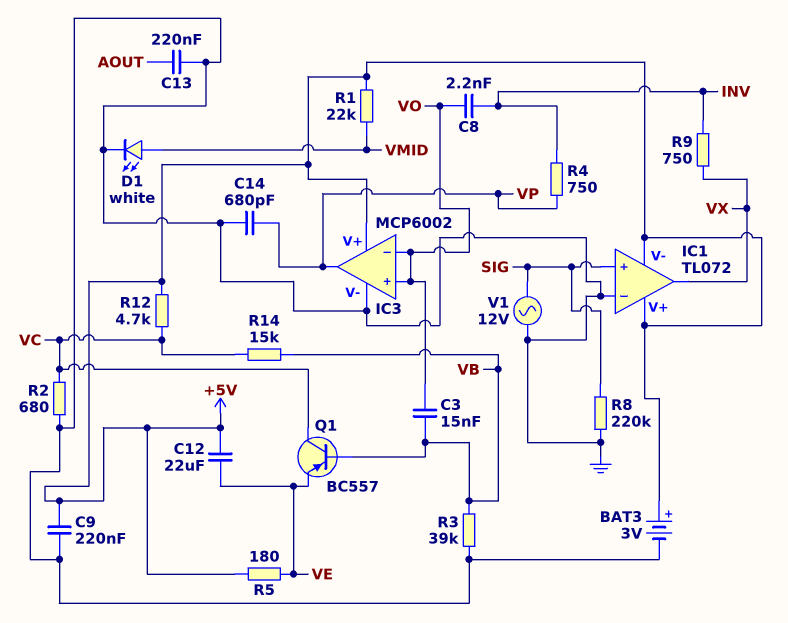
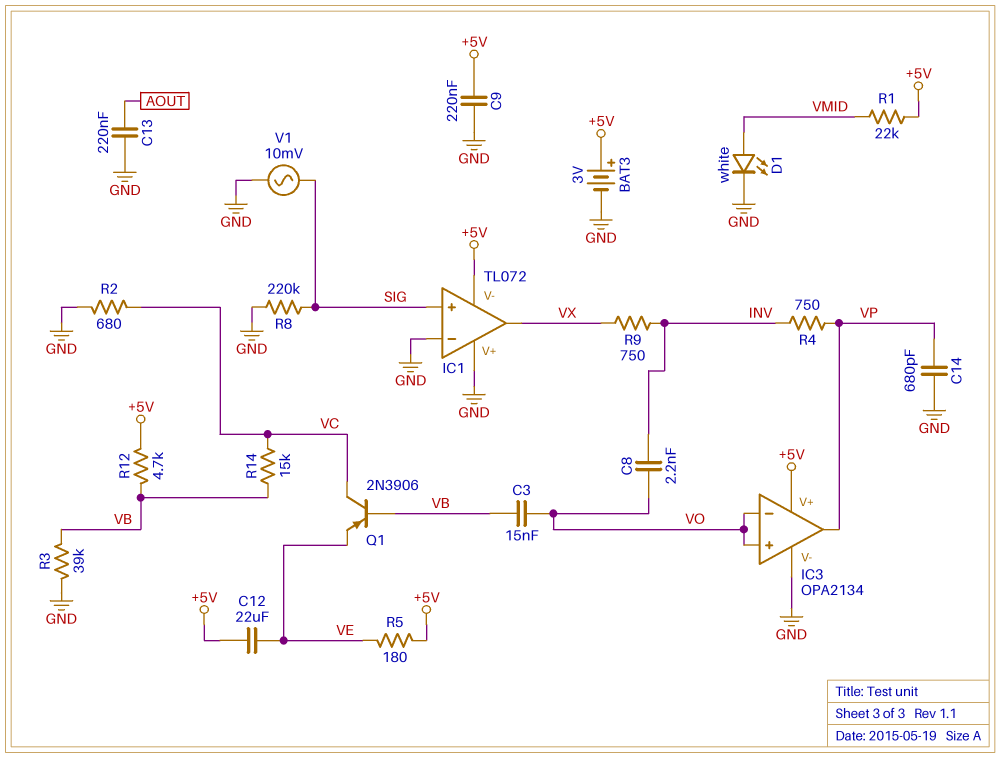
IC1 pin V+: +5V -> GND
IC3: MCP6002 -> OPA2134
Q1: PNP BC557 (B VB, C VC, E VE) -> PNP 2N3906 (B VB, C VC, E VE)
R12: 4.7k (+5V, VC) -> 4.7k (+5V, VB)
V1: AC 12V (GND, SIG) -> AC 10mV (GND, SIG)

